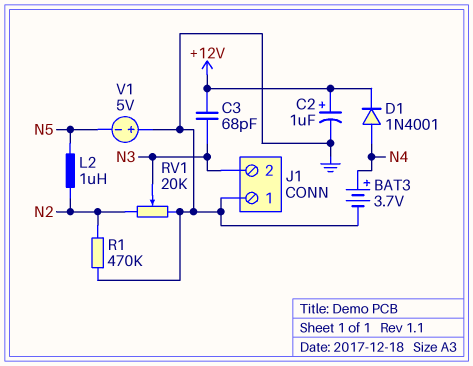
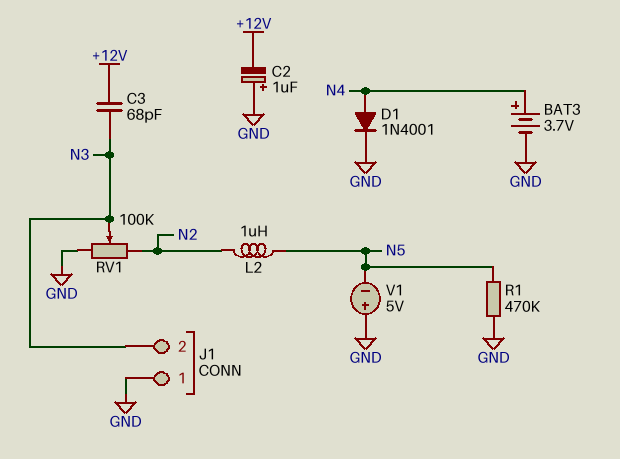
C2: 1uF (plus +12V, minus GND) -> 1uF (plus GND, minus +12V)
D1: diode 1N4001 (A N4, K +12V) -> diode 1N4001 (A N4, K GND)
R1: 470k (GND, N2) -> 470k (GND, N5)
RV1: 20k (GND, N2, wiper N3) -> 100k (GND, N2, wiper N3)

